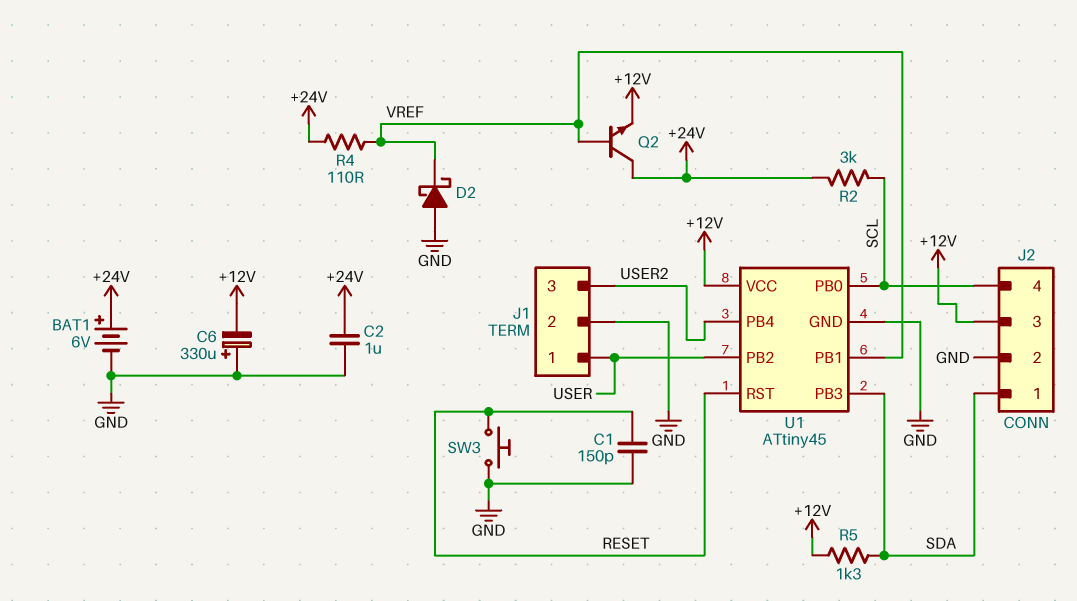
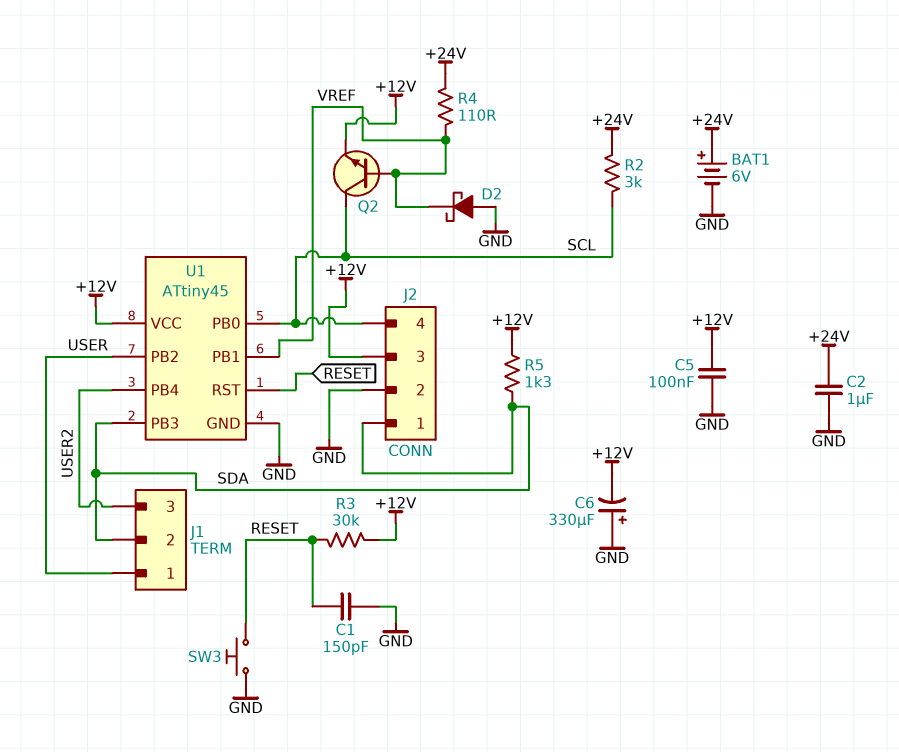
C5: none -> 100nF (+12V, GND)
J1 pin 2: GND -> SDA
Q2: NPN (B VREF, C +24V, E +12V) -> NPN (B VREF, C SCL, E +12V)
R3: none -> 30k (+12V, RESET)

